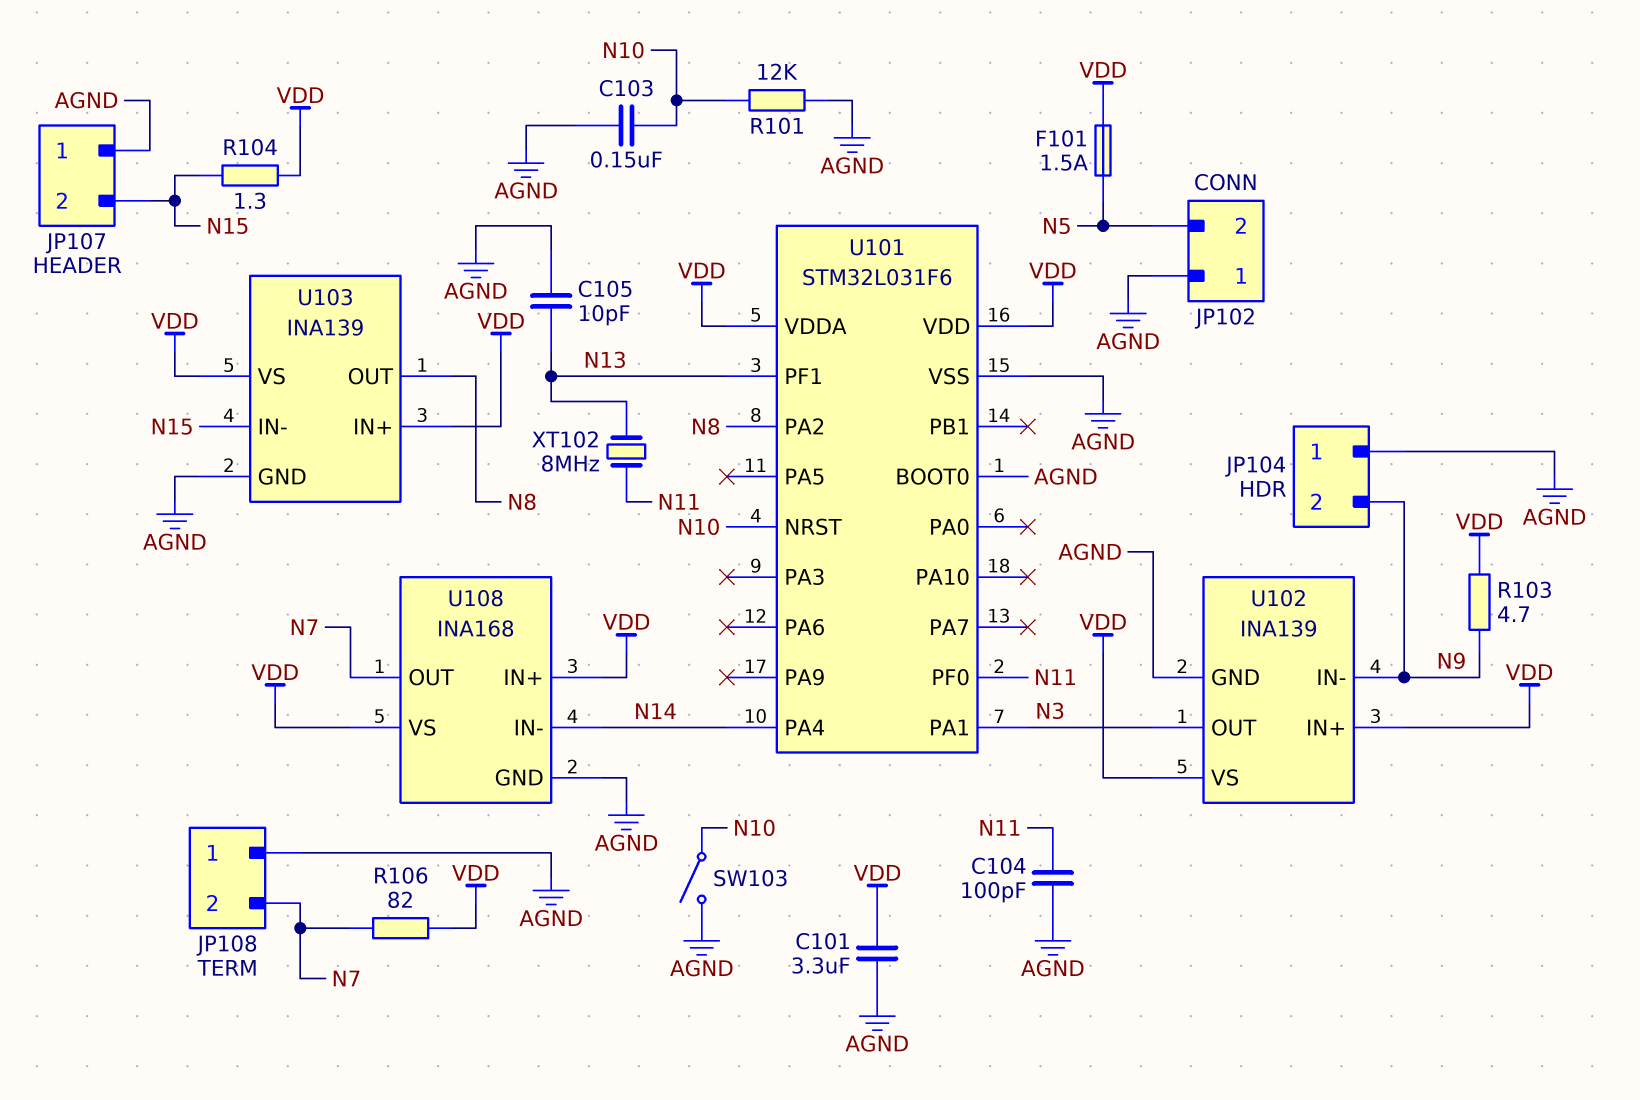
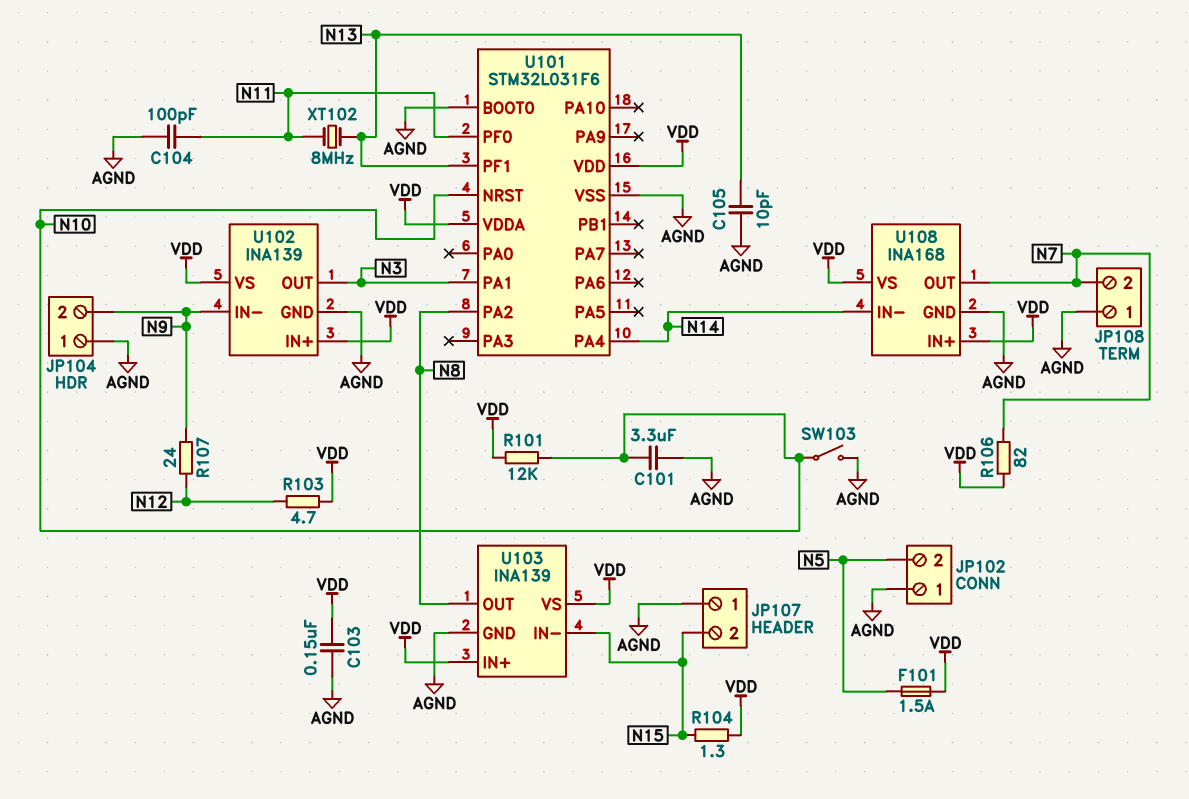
C101: 3.3uF (AGND, VDD) -> 3.3uF (AGND, N10)
C103: 150nF (AGND, N10) -> 150nF (AGND, VDD)
R101: 12k (AGND, N10) -> 12k (N10, VDD)
R103: 4.7 (N9, VDD) -> 4.7 (N12, VDD)
R107: none -> 24 (N9, N12)

